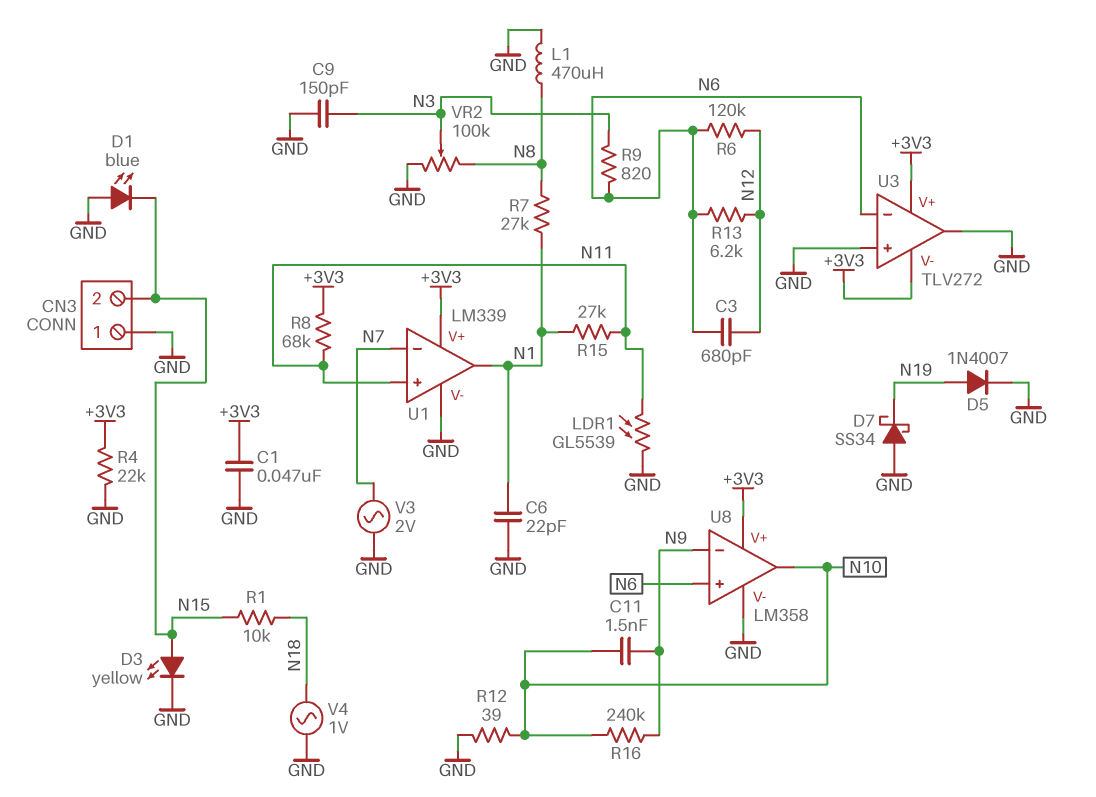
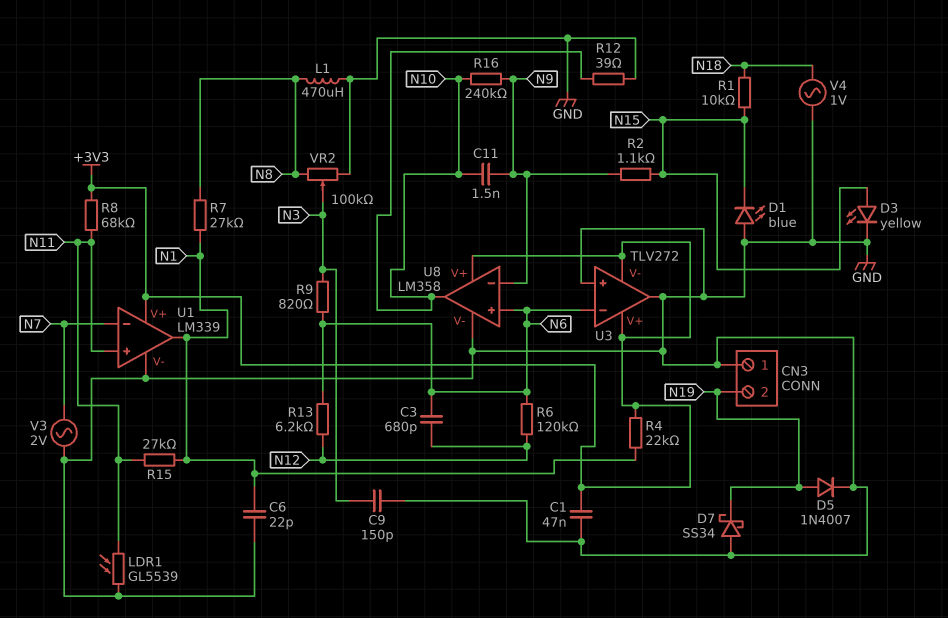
CN3 pin 2: N15 -> N19
R2: none -> 1.1k (N9, N15)
R4: 22k (+3V3, GND) -> 22k (+3V3, N1)

